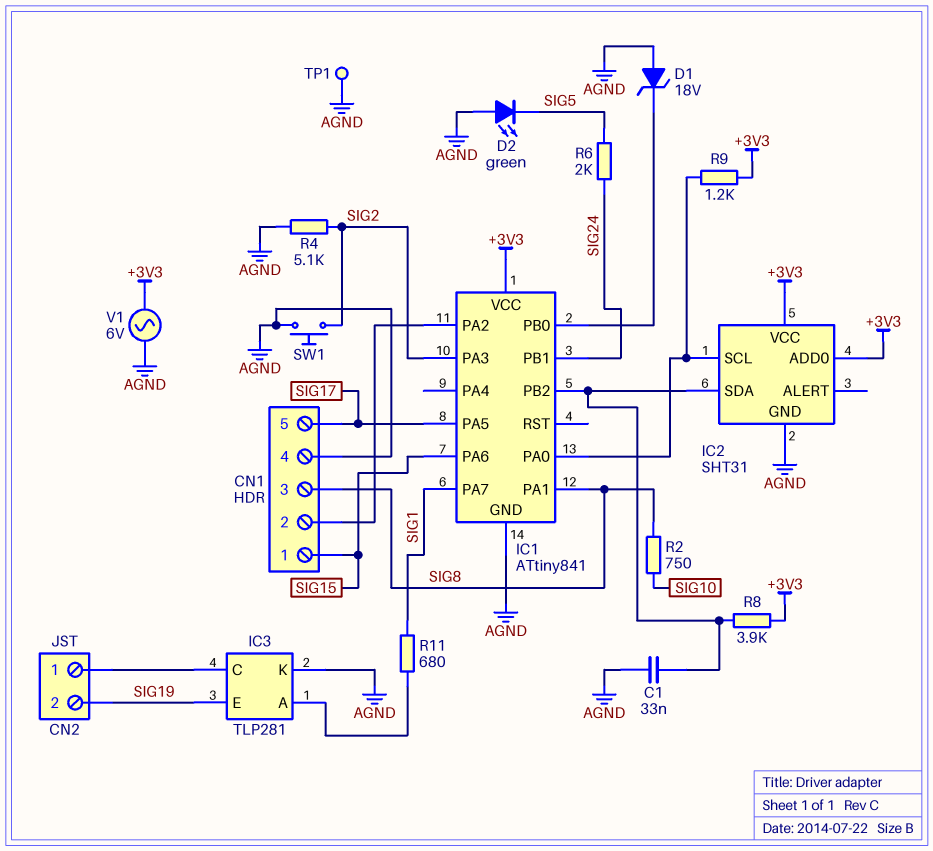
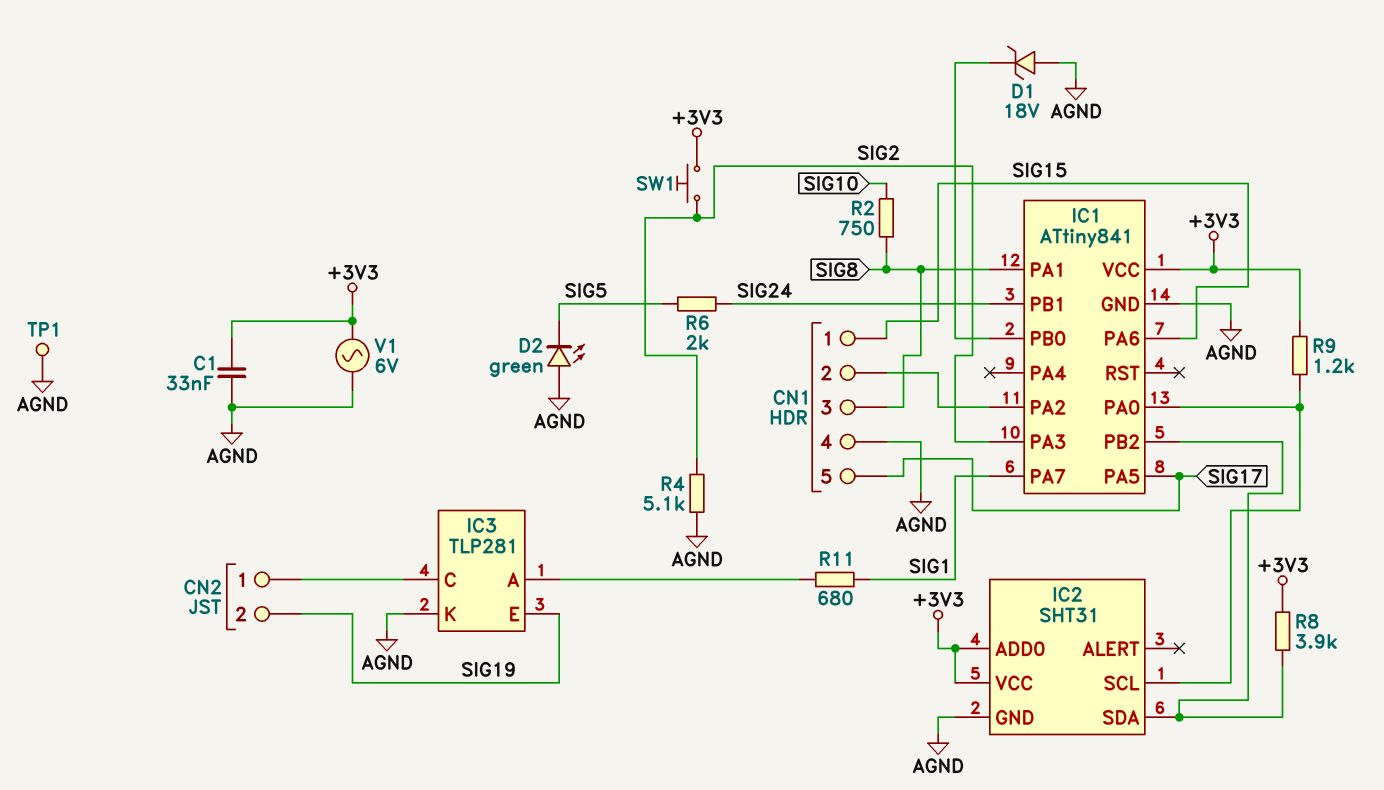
C1: 33nF (AGND, IC1/PB2) -> 33nF (+3V3, AGND)
SW1: button (AGND, SIG2) -> button (+3V3, SIG2)

